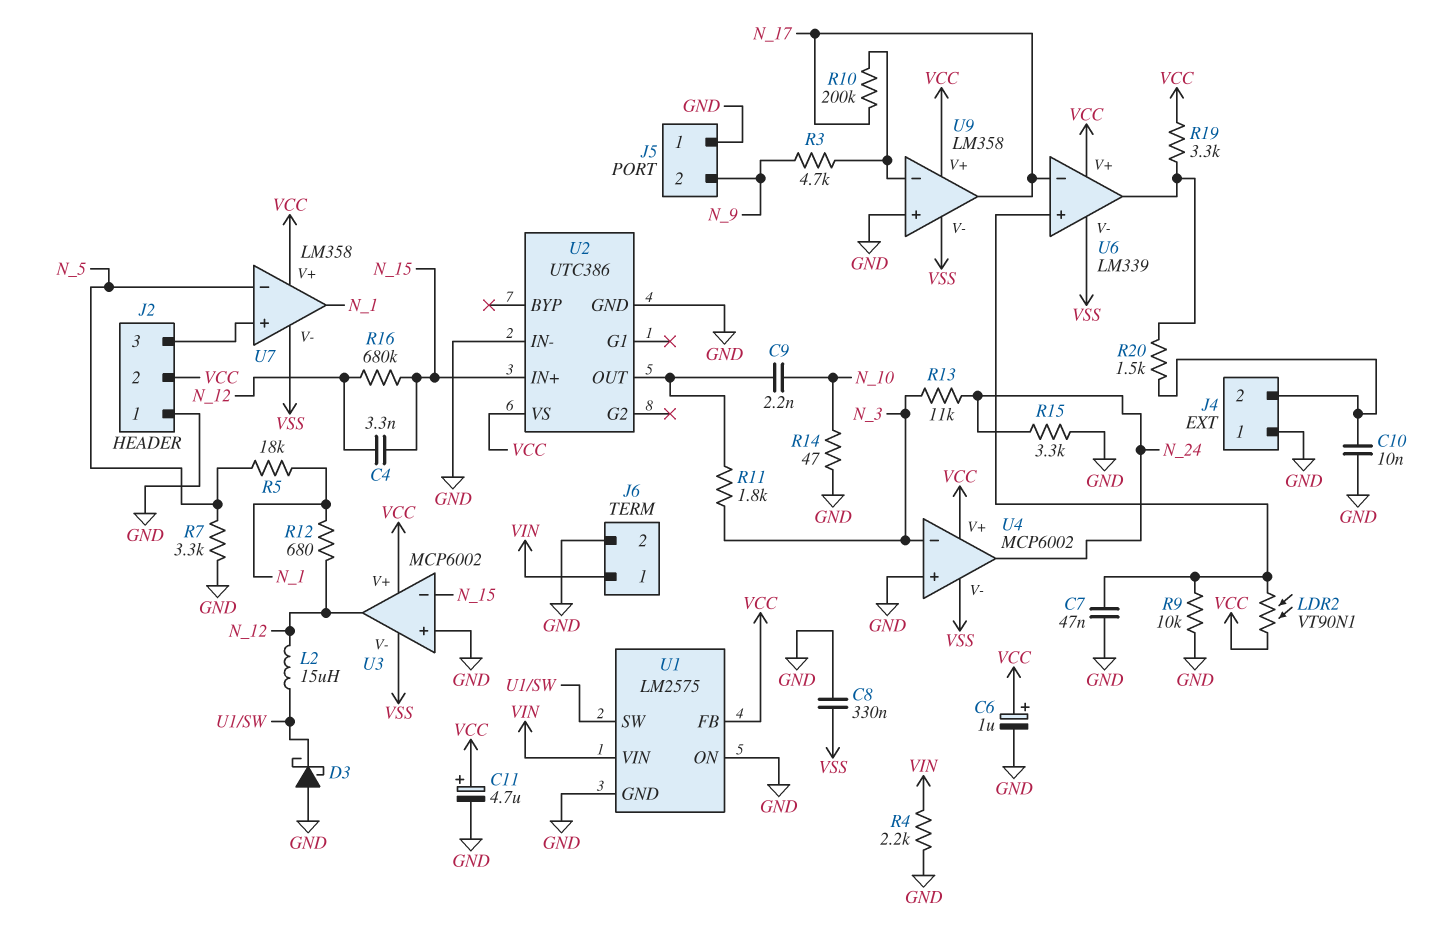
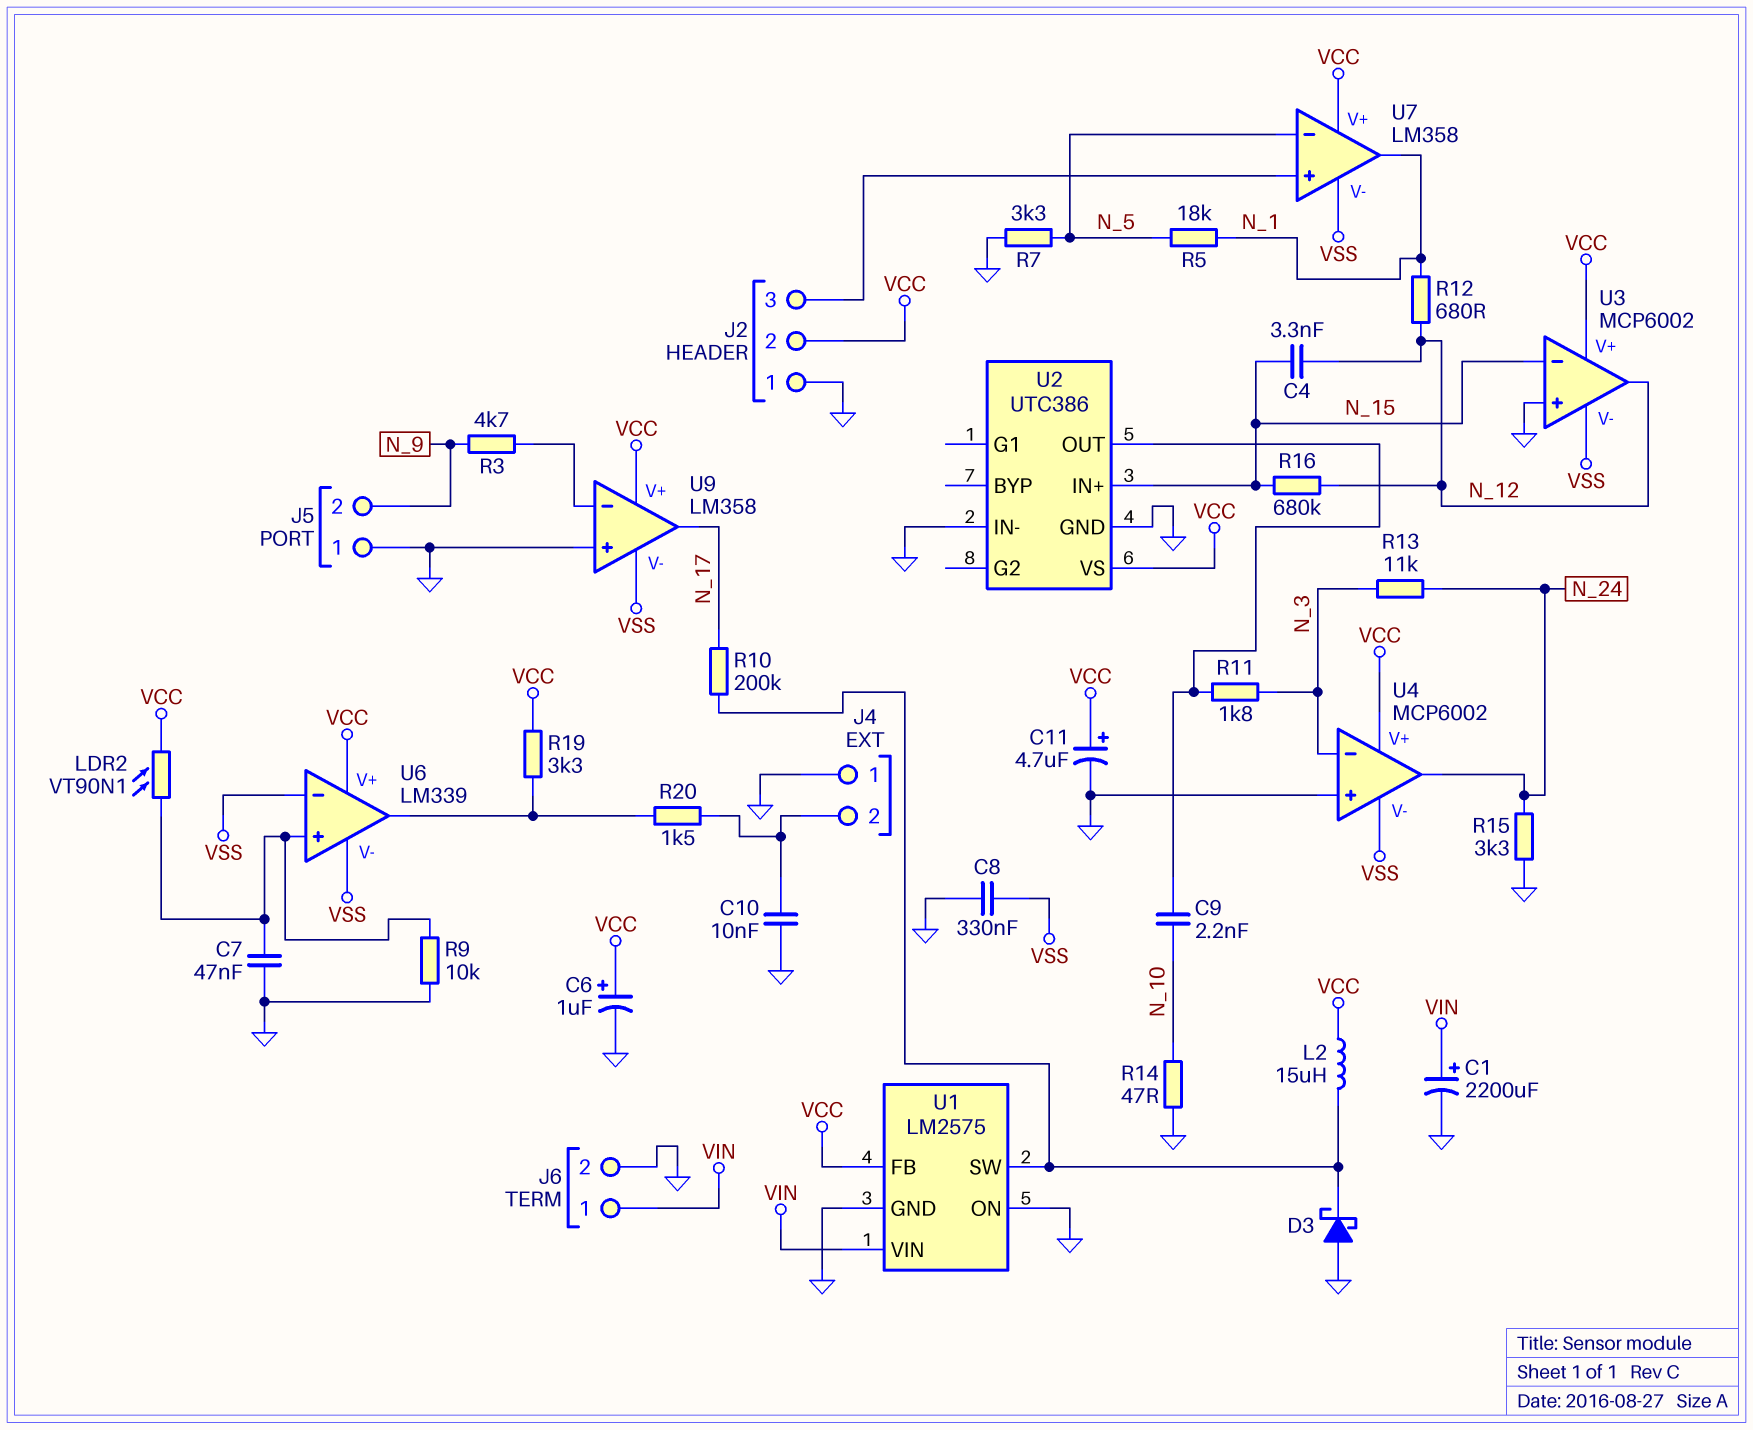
C1: none -> 2200uF (plus VIN, minus GND)
L2: 15uH (N_12, U1/SW) -> 15uH (U1/SW, VCC)
R4: 2.2k (GND, VIN) -> none
R10: 200k (N_17, U9/in-) -> 200k (N_17, U1/SW)
U6 pin in-: N_17 -> VSS

